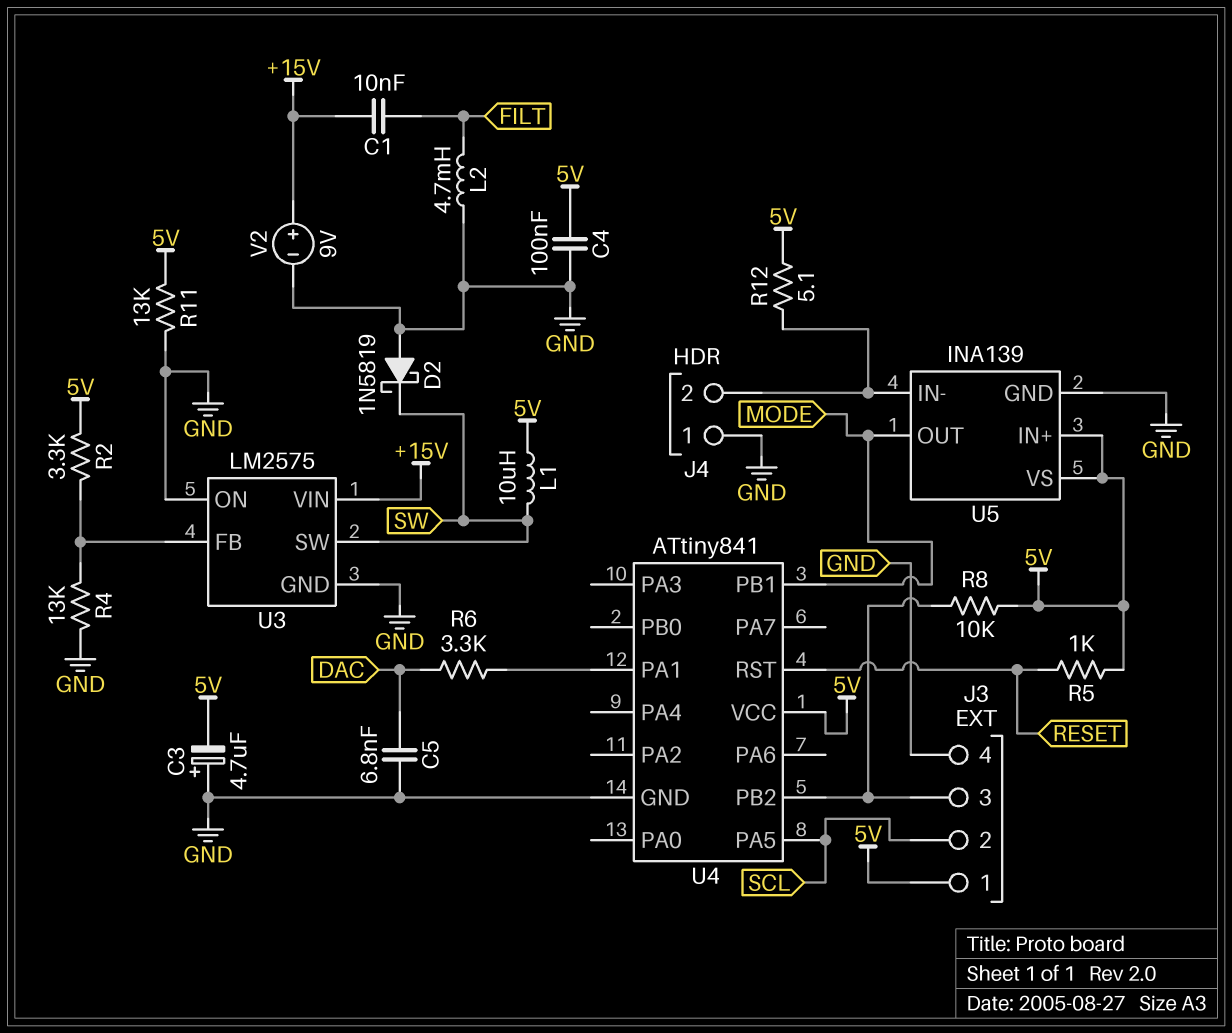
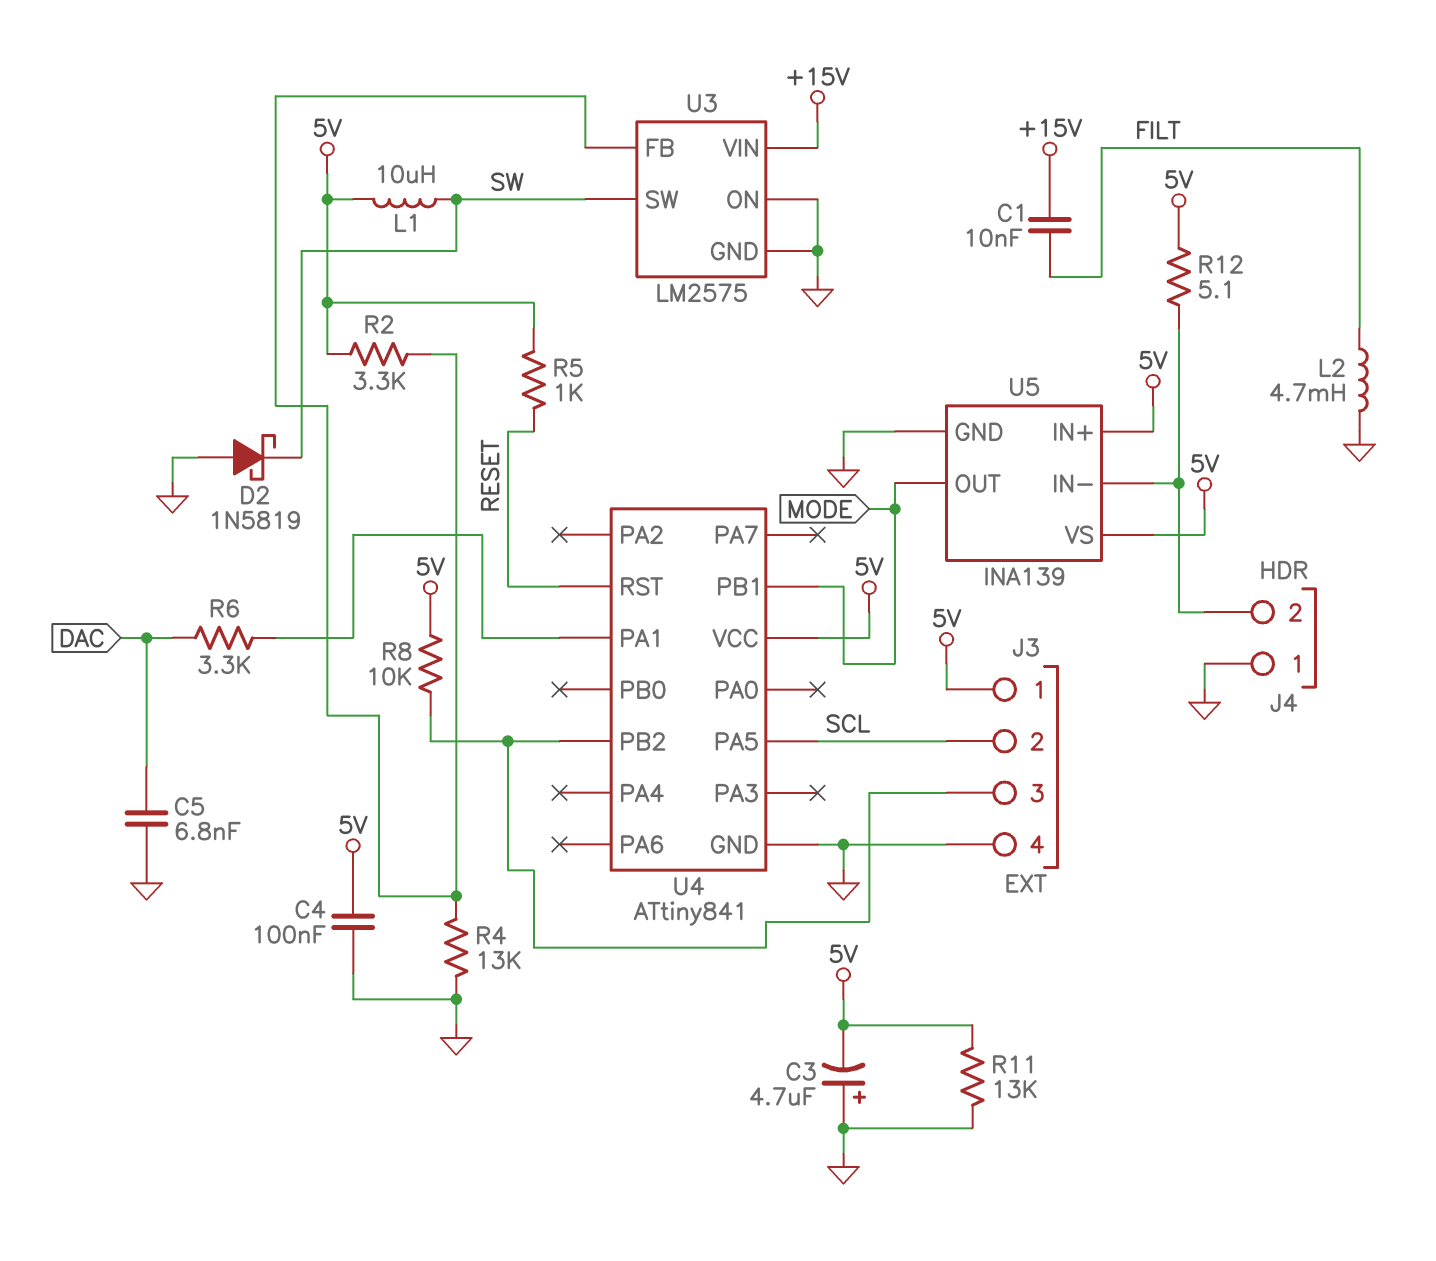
V2: 9V (plus +15V, minus GND) -> none

